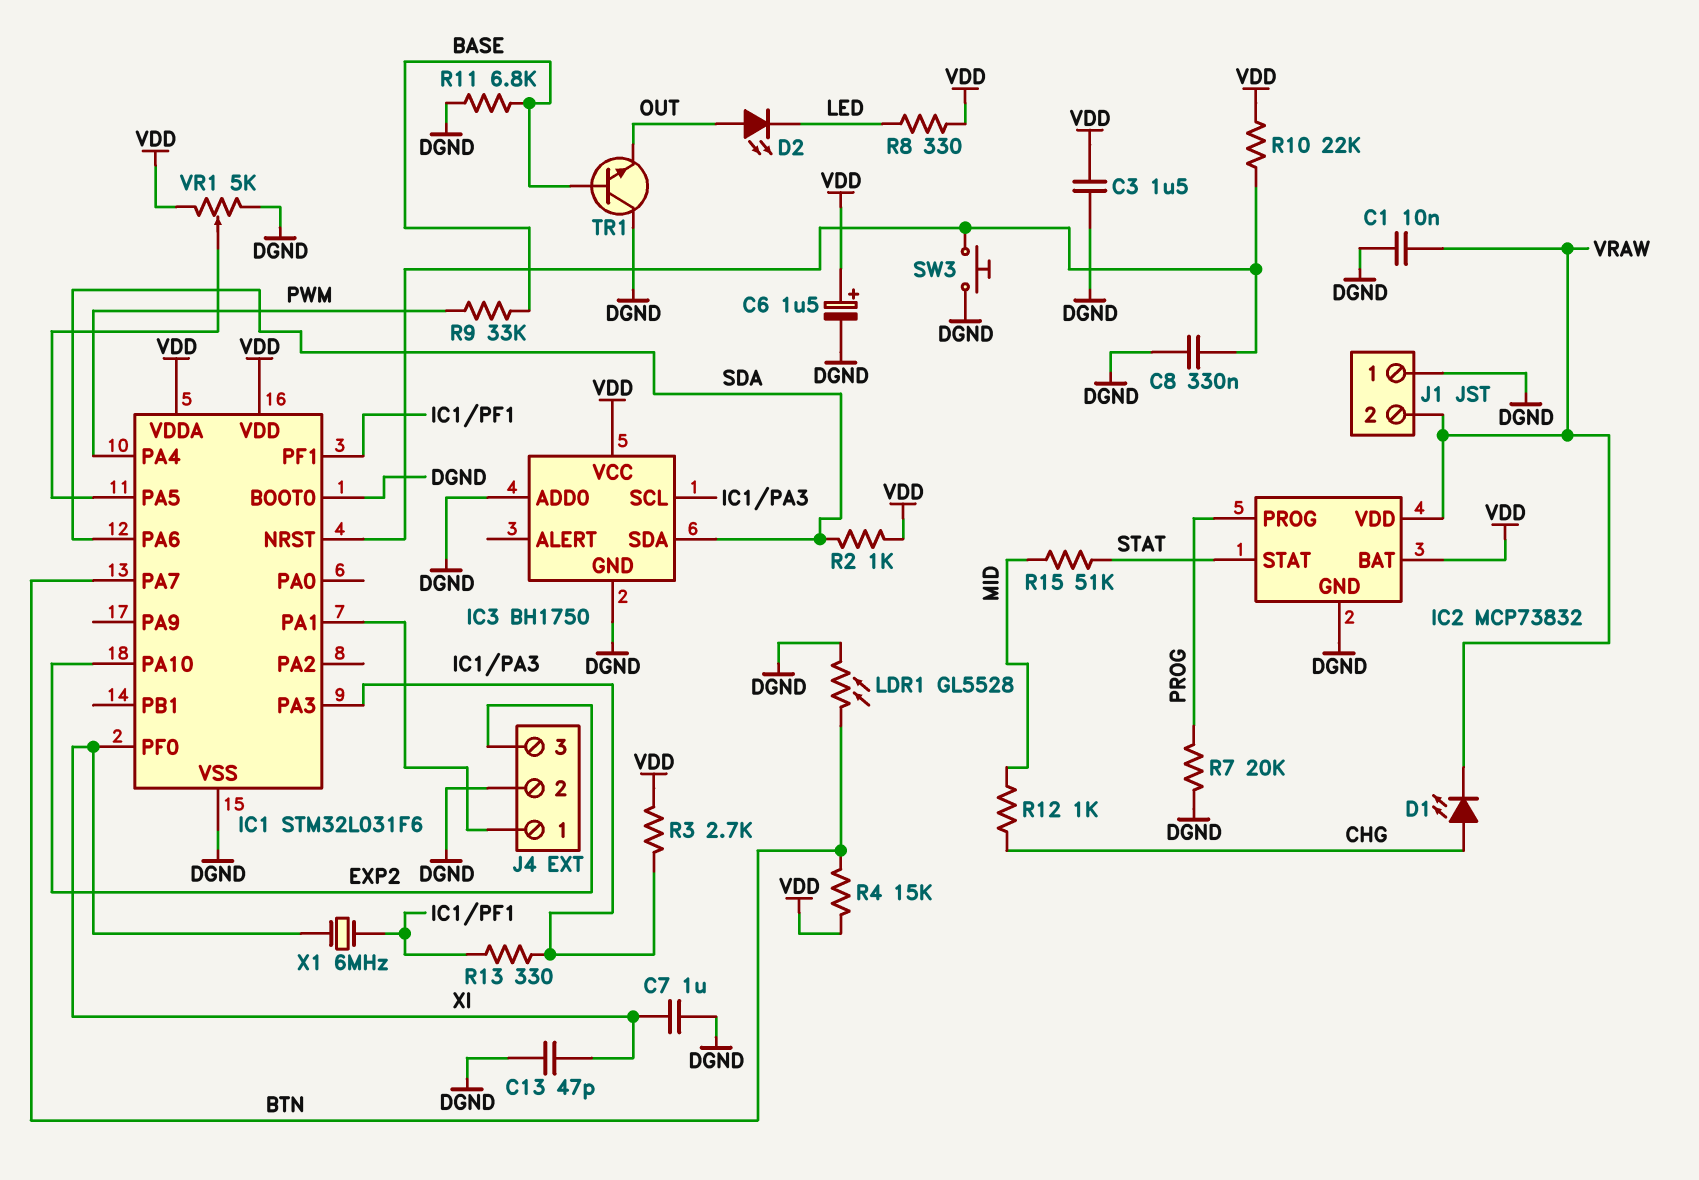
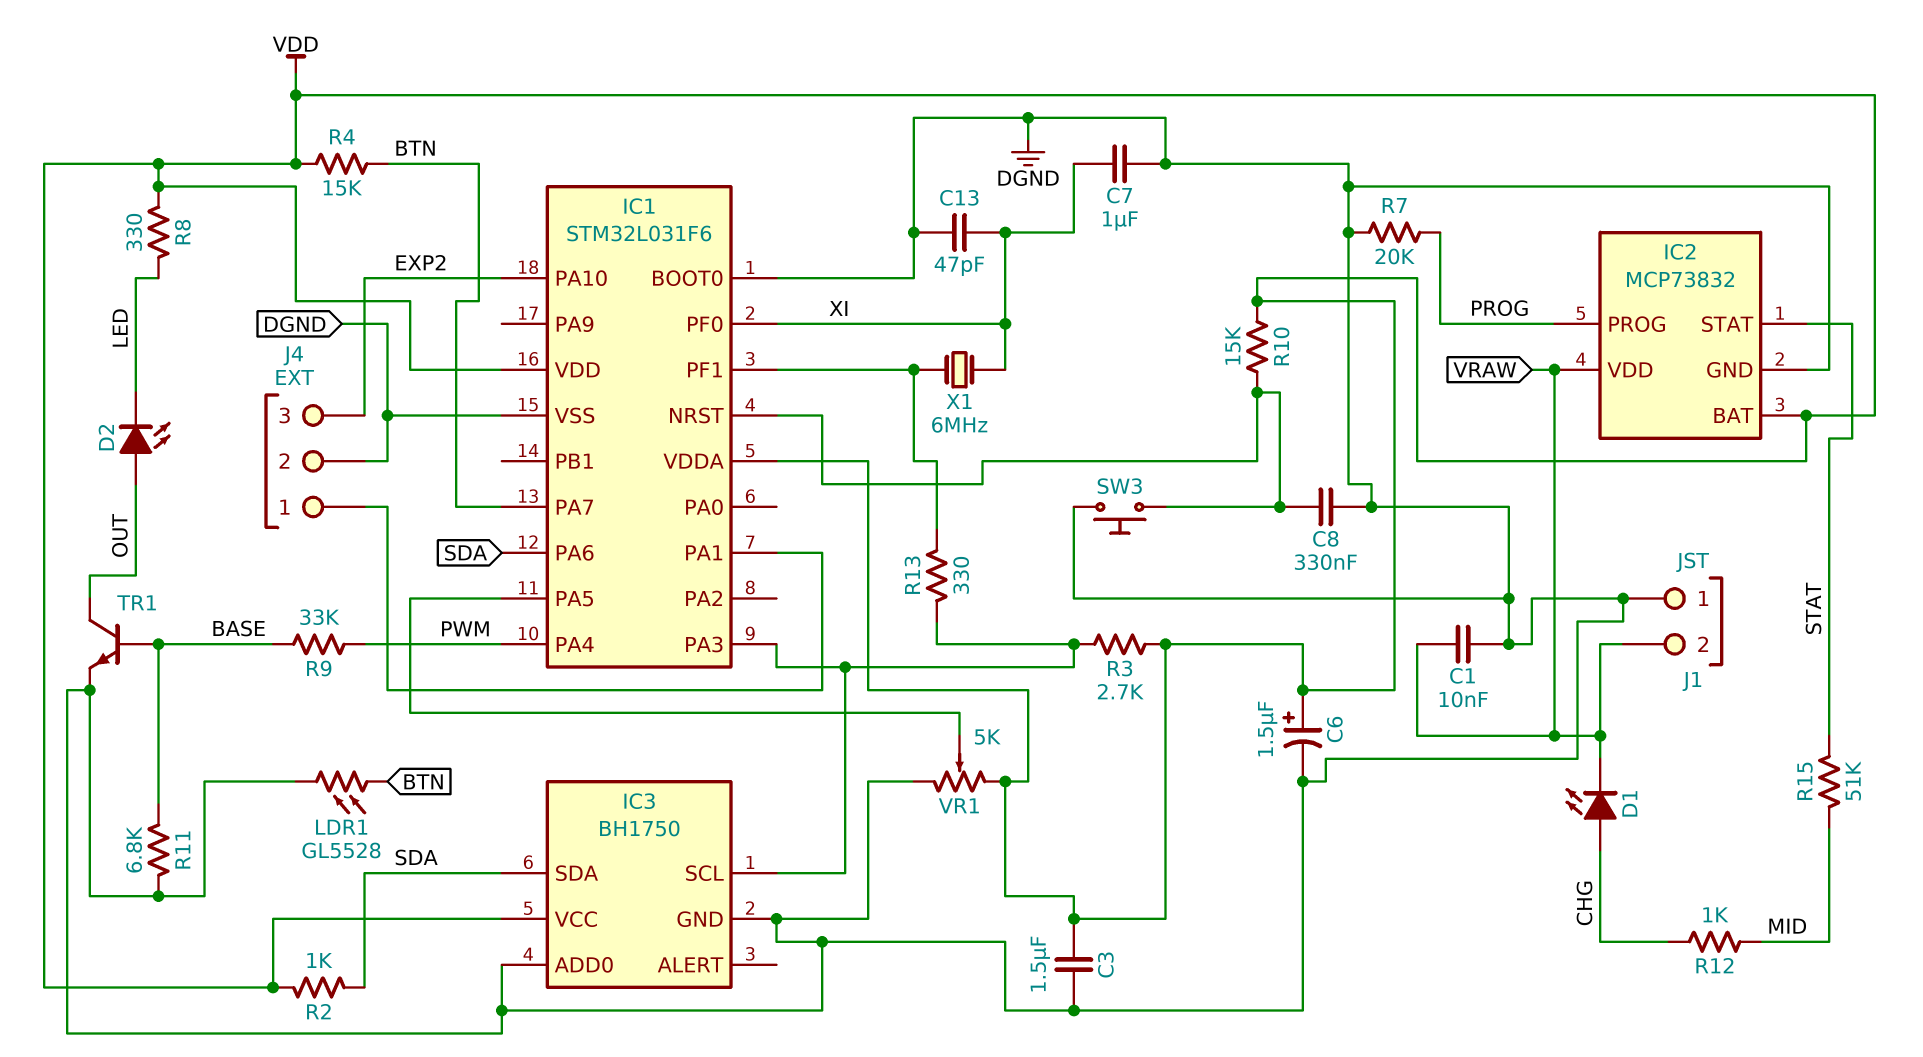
R10: 22k (IC1/NRST, VDD) -> 15k (IC1/NRST, VDD)
TR1: NPN (B BASE, C DGND, E OUT) -> NPN (B BASE, C OUT, E DGND)

